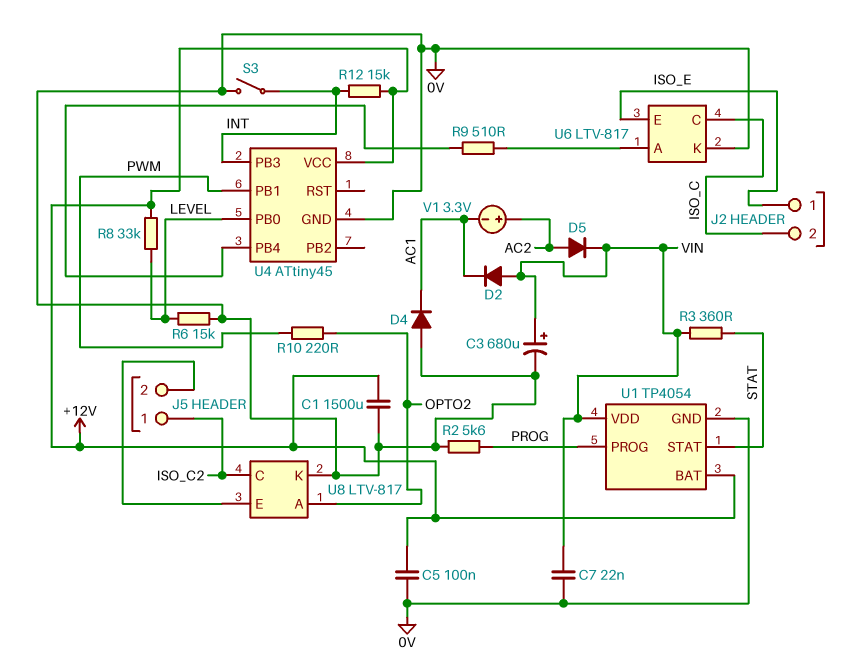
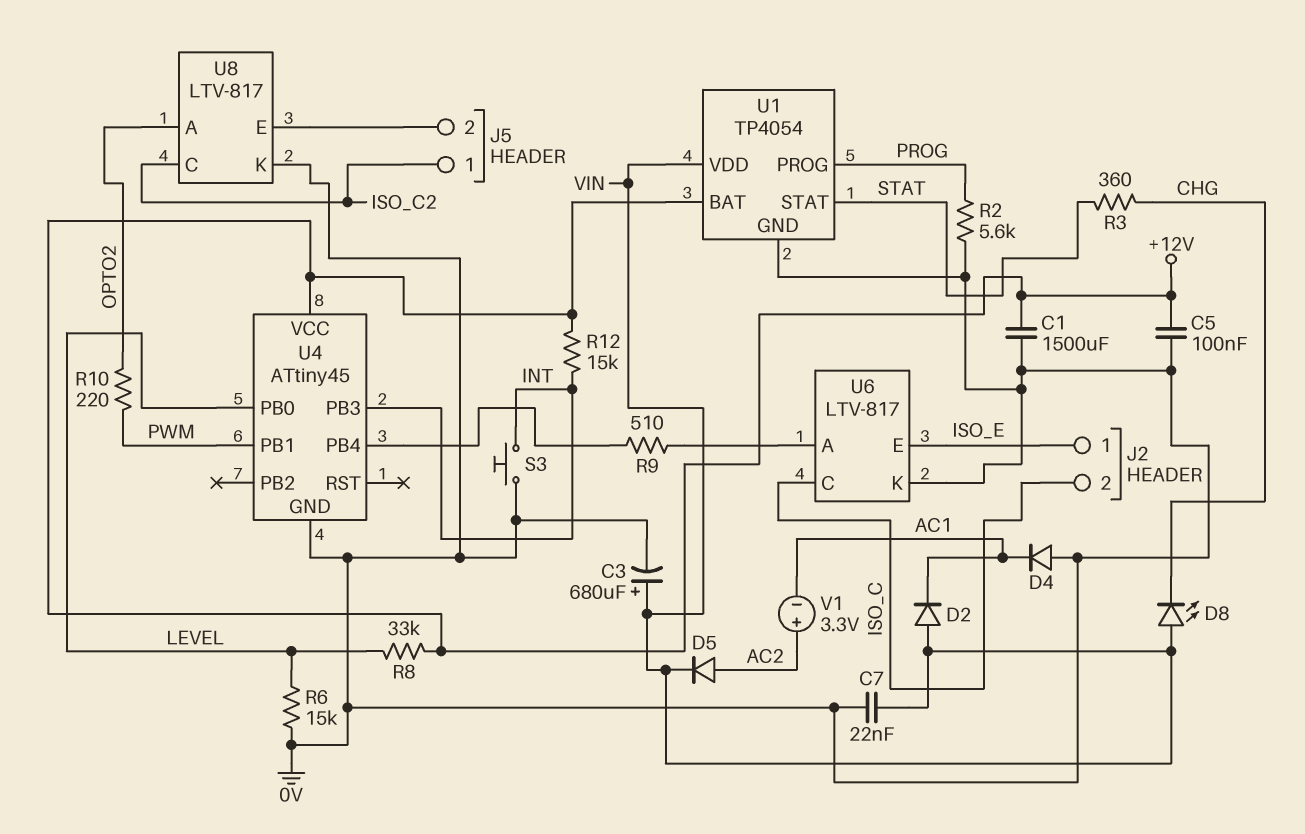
D8: none -> LED (A VIN, K CHG)
R3: 360 (STAT, VIN) -> 360 (CHG, STAT)
S3: switch (0V, INT) -> button (0V, INT)

